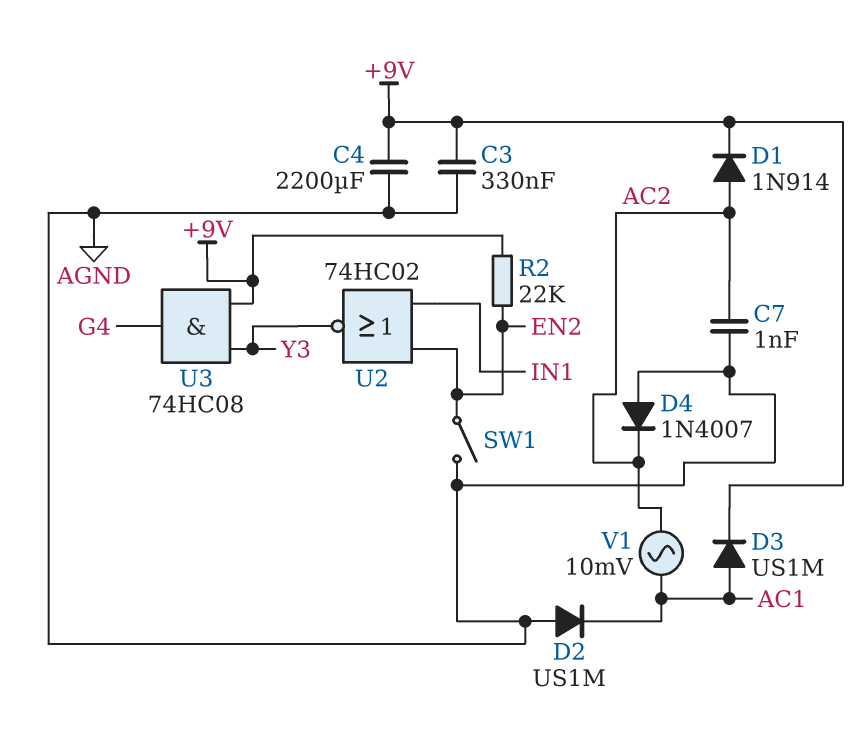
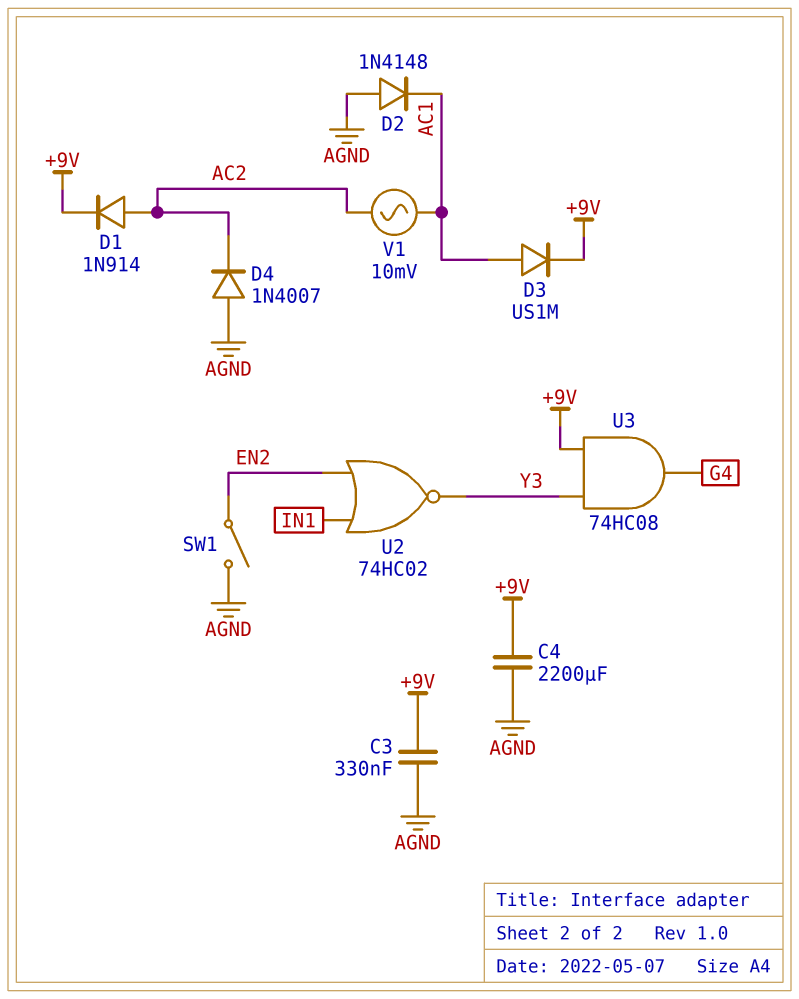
C7: 1nF (AC2, AGND) -> none
D2: diode US1M (A AGND, K AC1) -> diode 1N4148 (A AGND, K AC1)
R2: 22k (+9V, EN2) -> none

